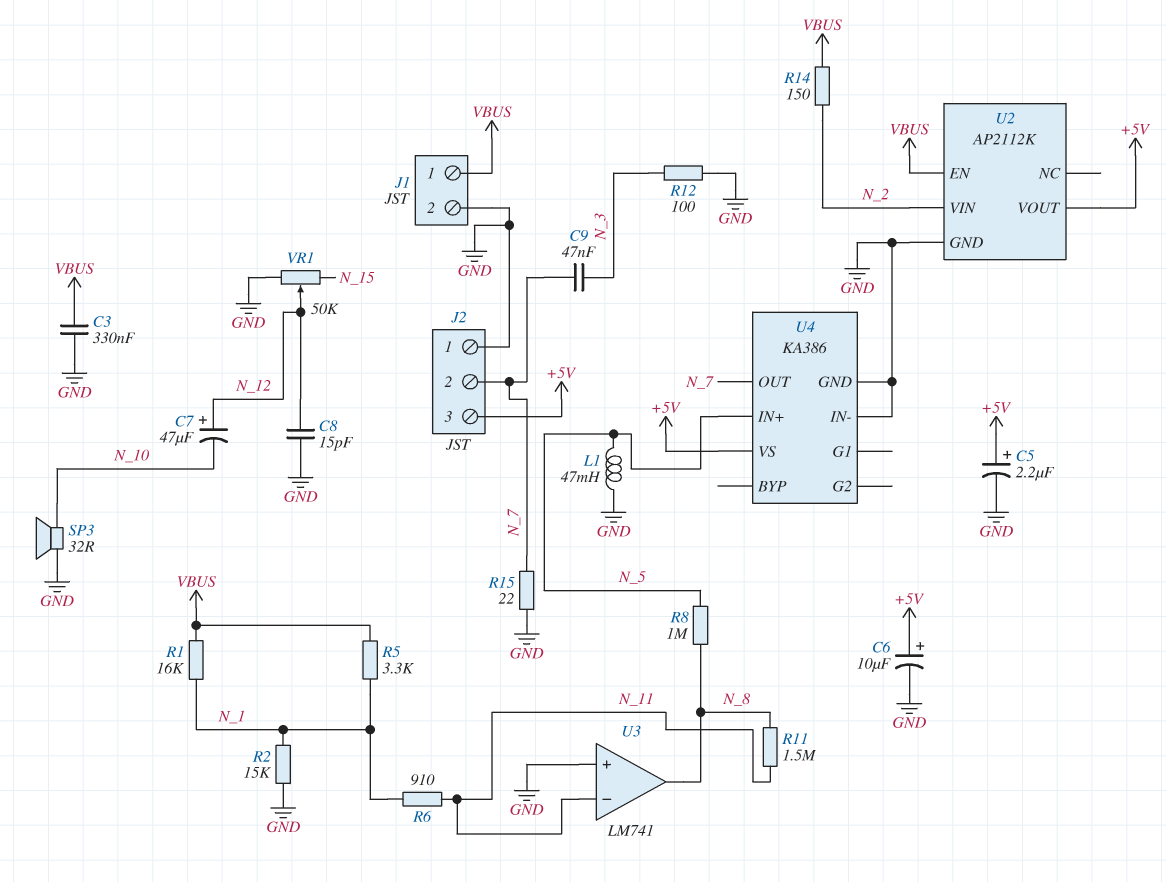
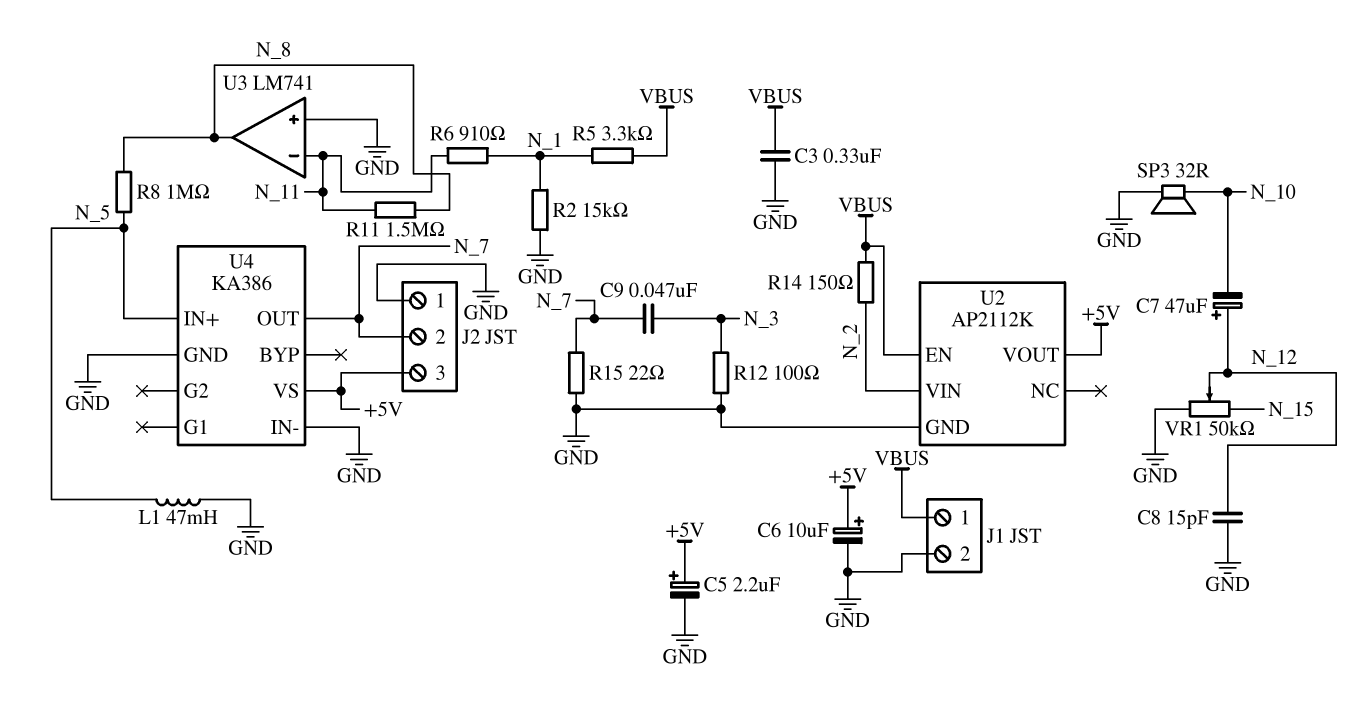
R1: 16k (N_1, VBUS) -> none

